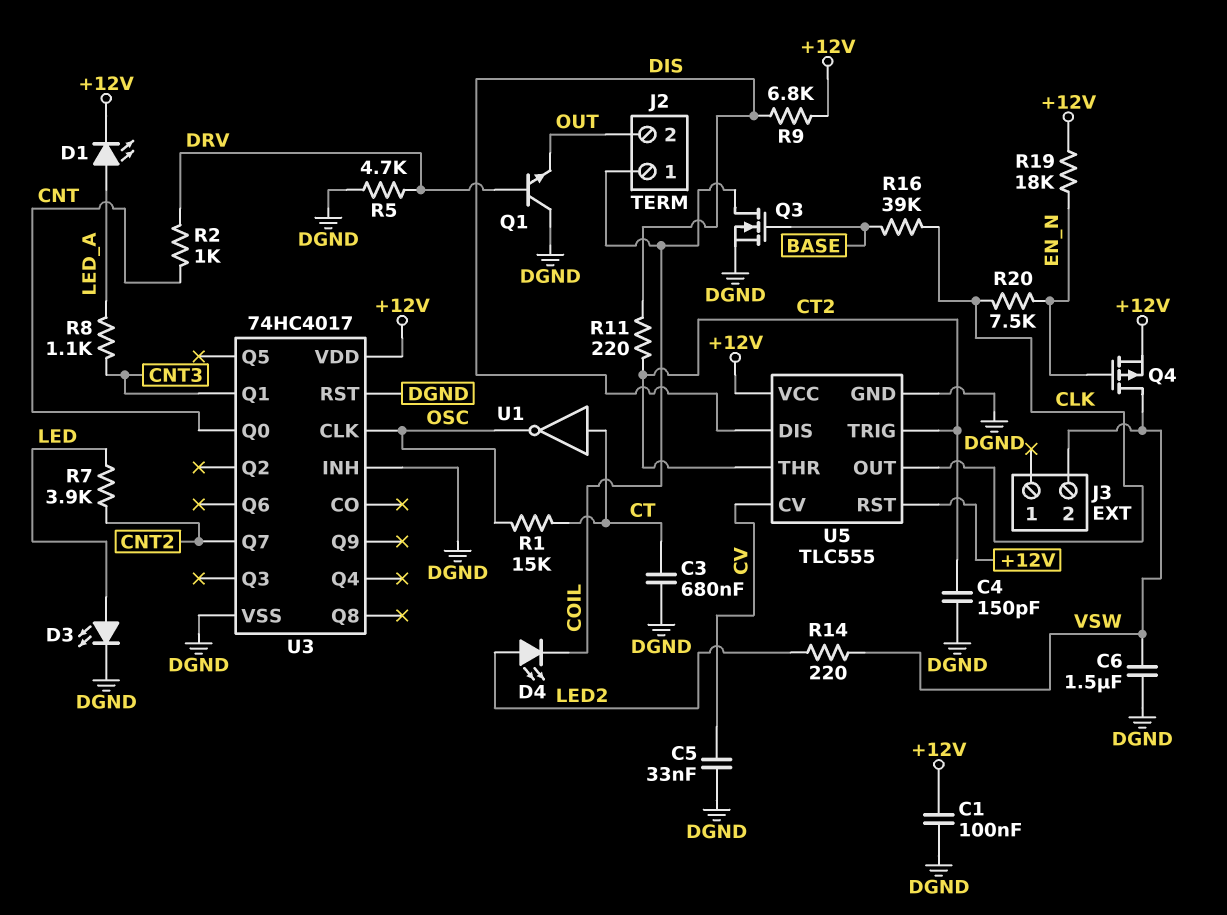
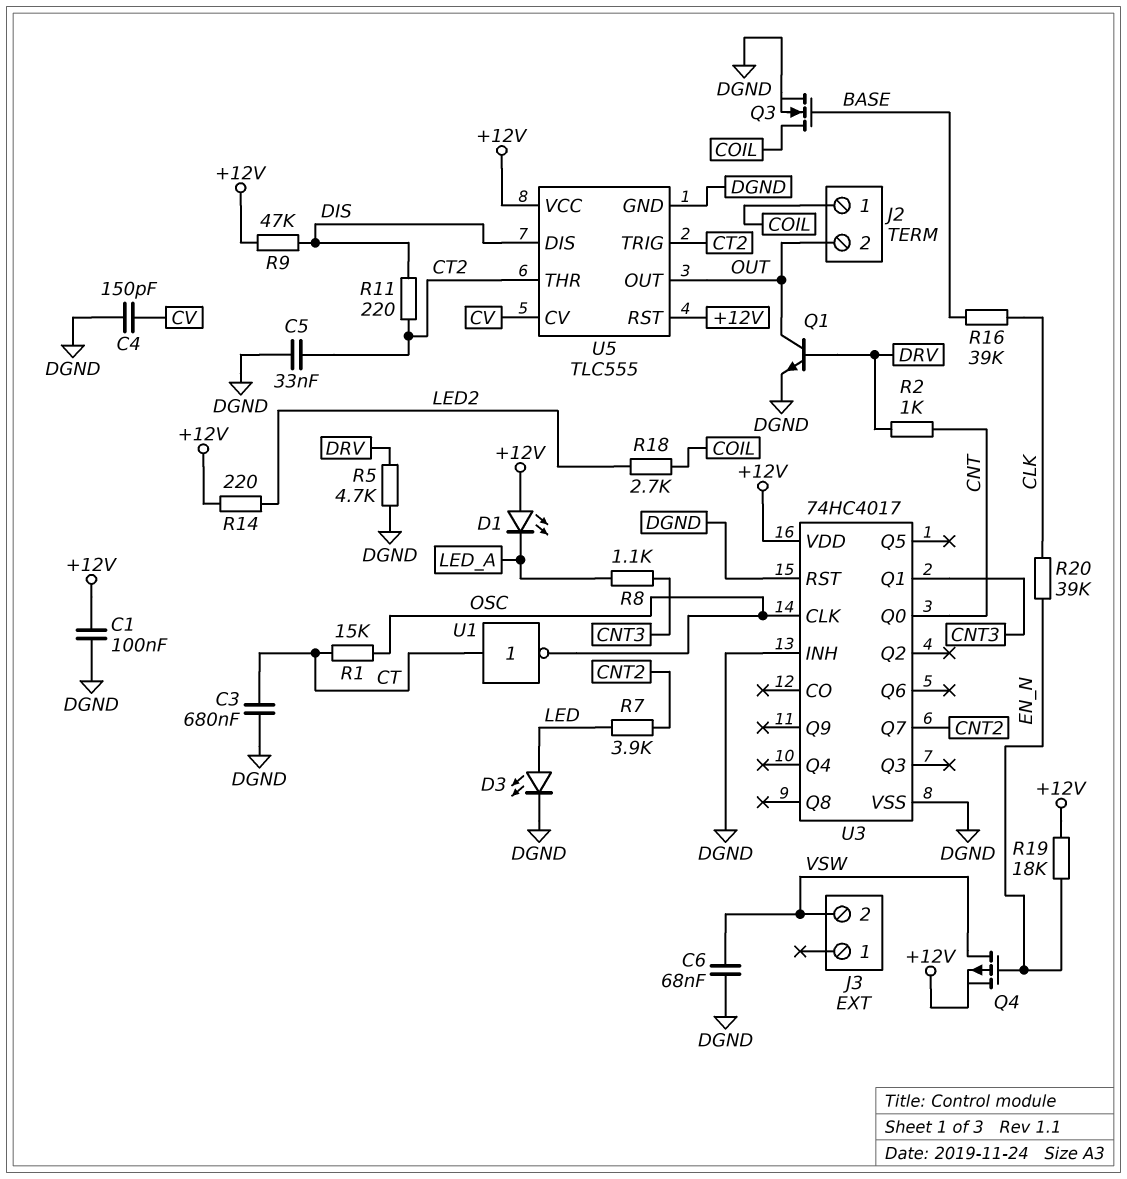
C4: 150pF (CT2, DGND) -> 150pF (CV, DGND)
C5: 33nF (CV, DGND) -> 33nF (CT2, DGND)
C6: 1.5uF (DGND, VSW) -> 68nF (DGND, VSW)
D1: LED (A LED_A, K +12V) -> LED (A +12V, K LED_A)
D4: LED (A LED2, K COIL) -> none
Q1: NPN (B DRV, C DGND, E OUT) -> NPN (B DRV, C OUT, E DGND)
R9: 6.8k (+12V, DIS) -> 47k (+12V, DIS)
R14: 220 (LED2, VSW) -> 220 (+12V, LED2)
R18: none -> 2.7k (COIL, LED2)
R20: 7.5k (CLK, EN_N) -> 39k (CLK, EN_N)
U5 pin OUT: CLK -> OUT

